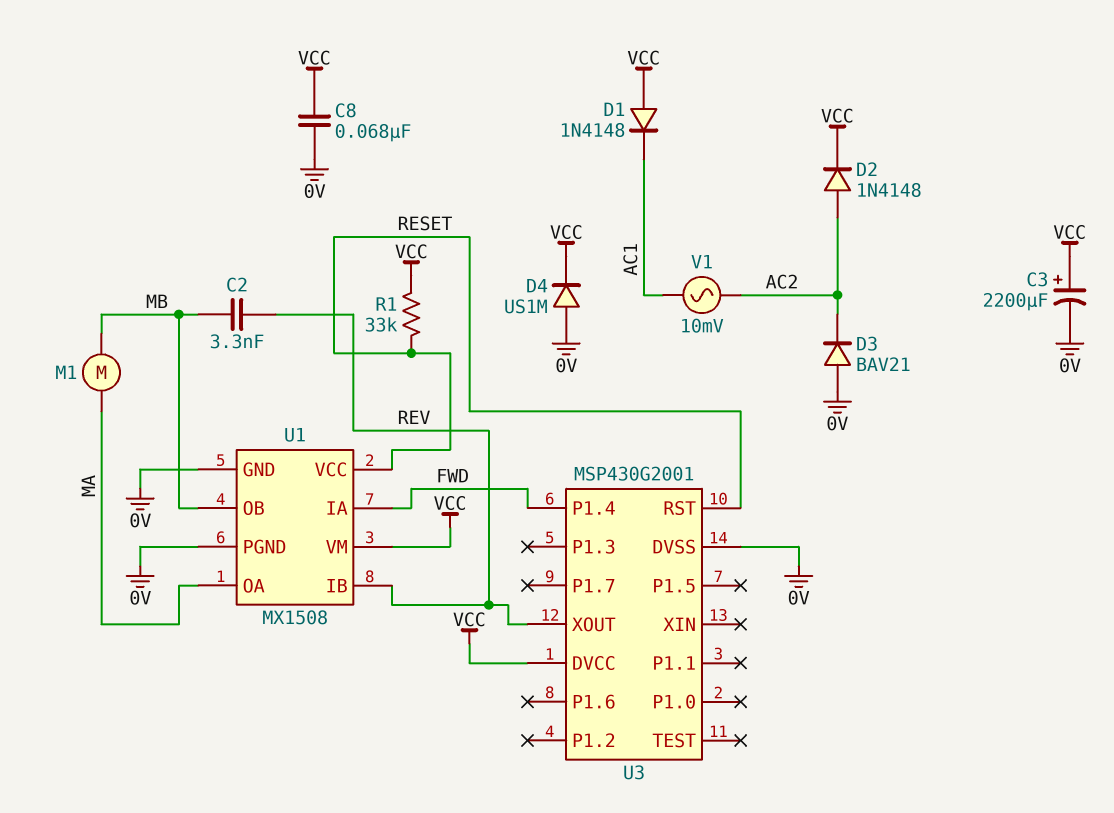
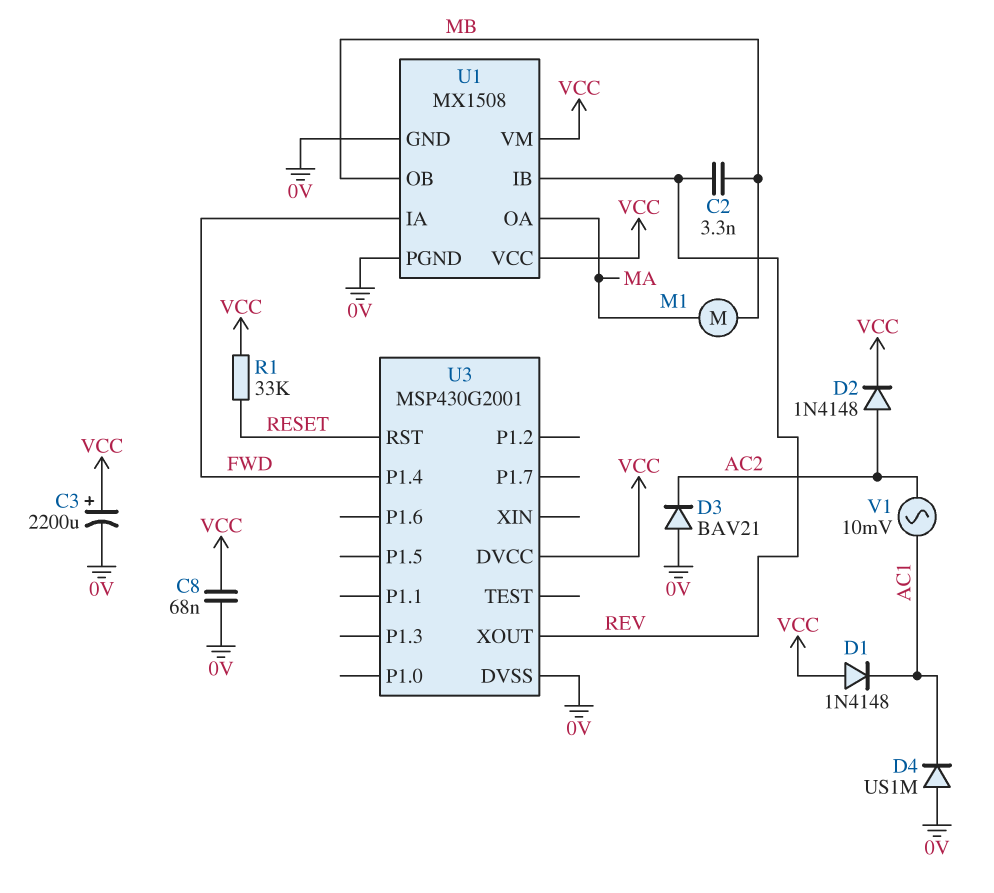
D4: diode US1M (A 0V, K VCC) -> diode US1M (A 0V, K AC1)
U1 pin VCC: RESET -> VCC

